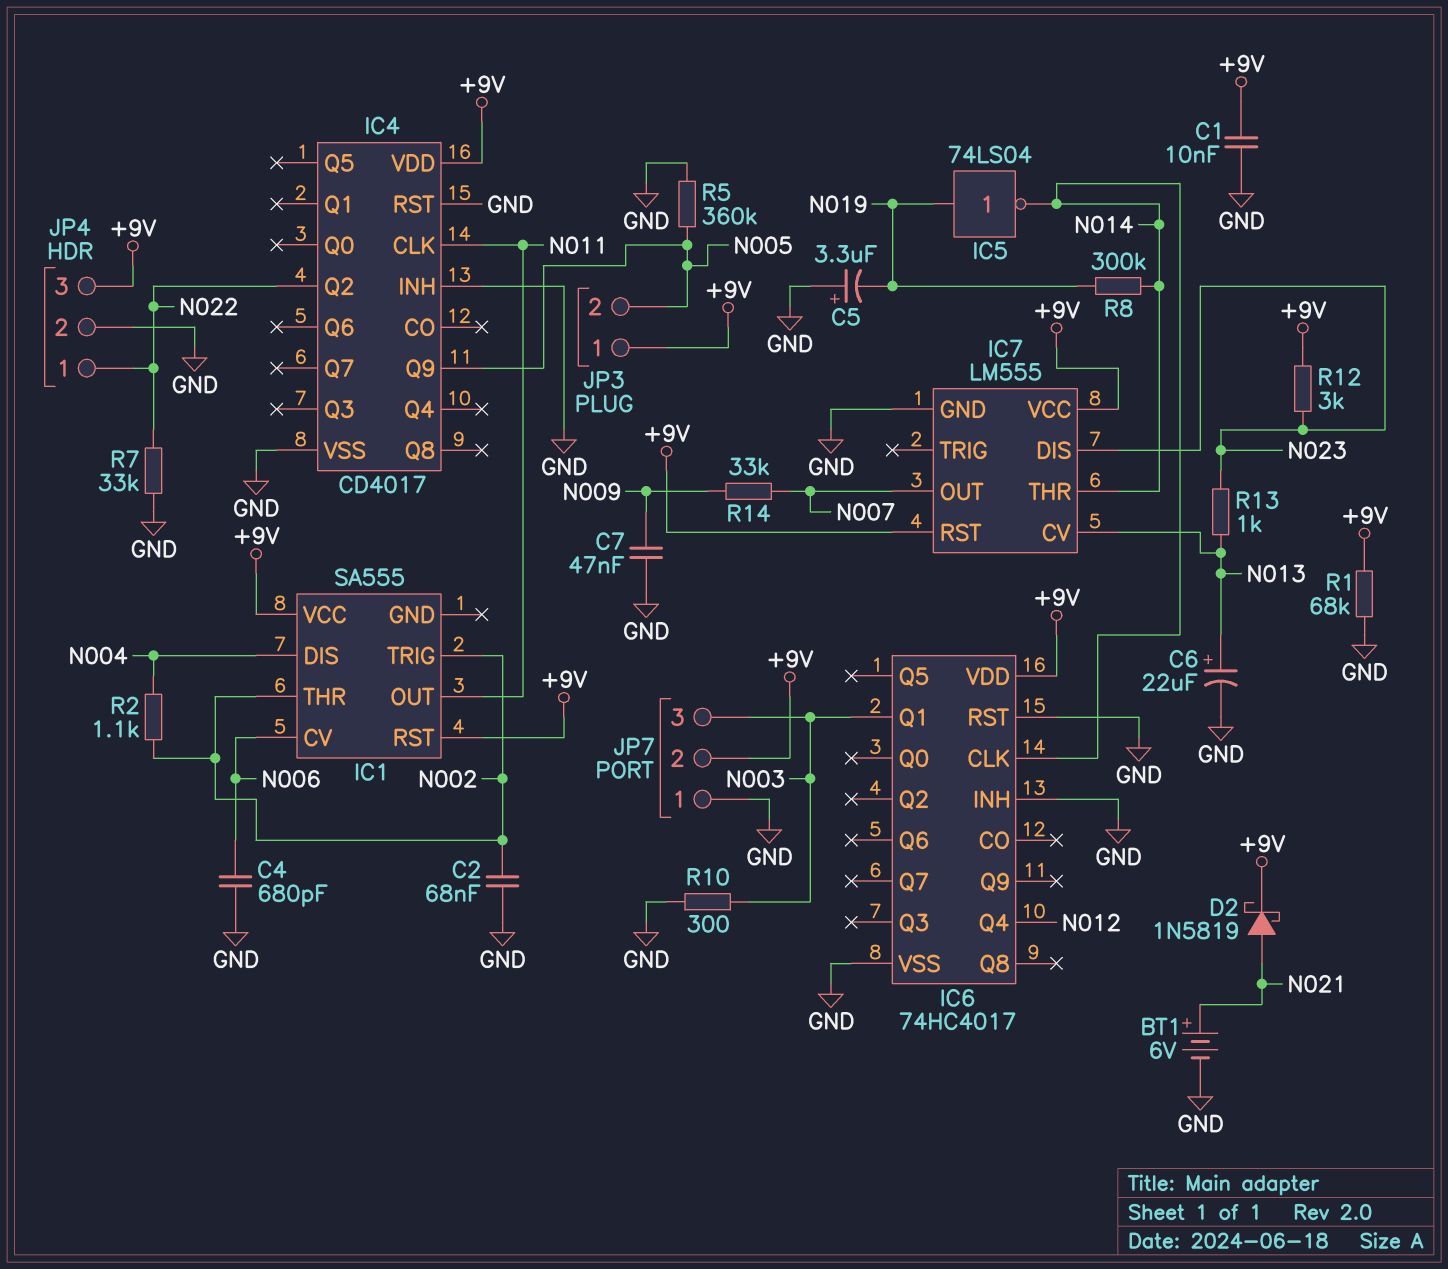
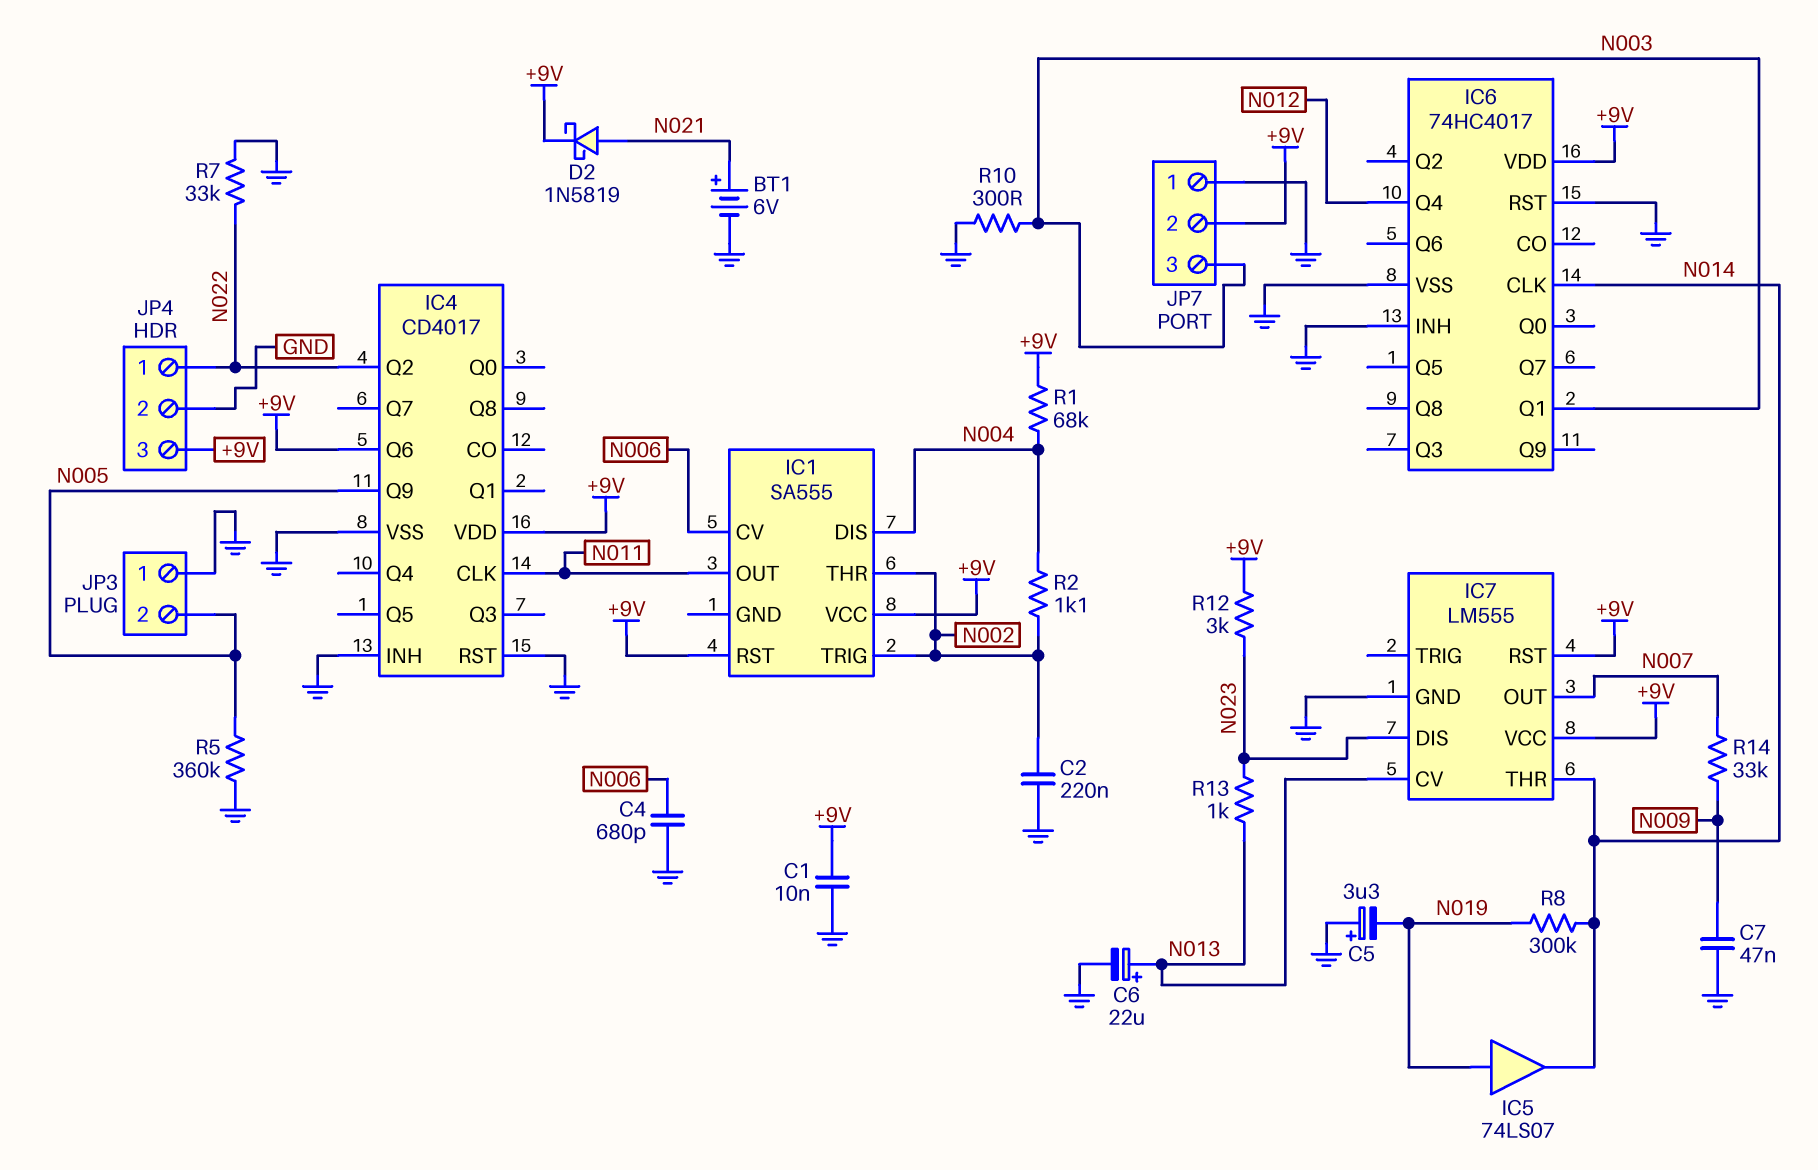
C2: 68nF (GND, N002) -> 220nF (GND, N002)
IC4 pin Q6: none -> +9V
IC5: NOT 74LS04 (in N019, out N014) -> buffer 74LS07 (in N019, out N014)
JP3 pin 1: +9V -> GND
R1: 68k (+9V, GND) -> 68k (+9V, N004)

